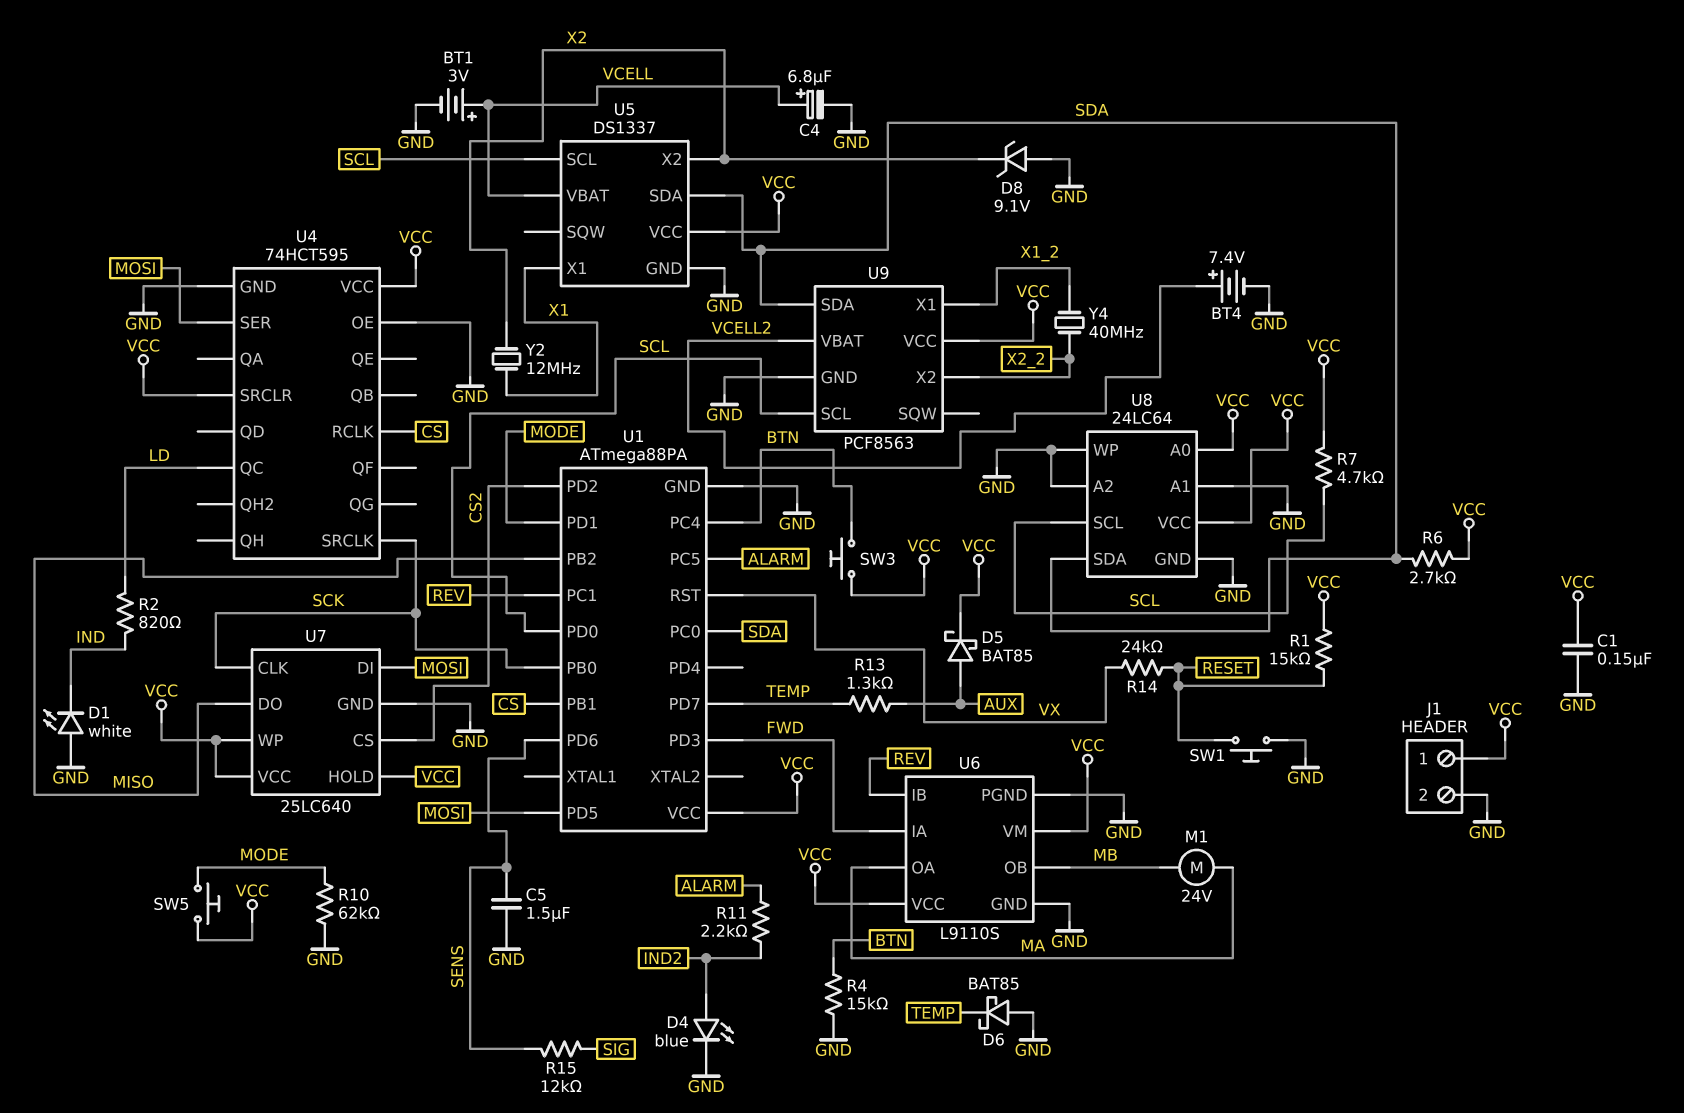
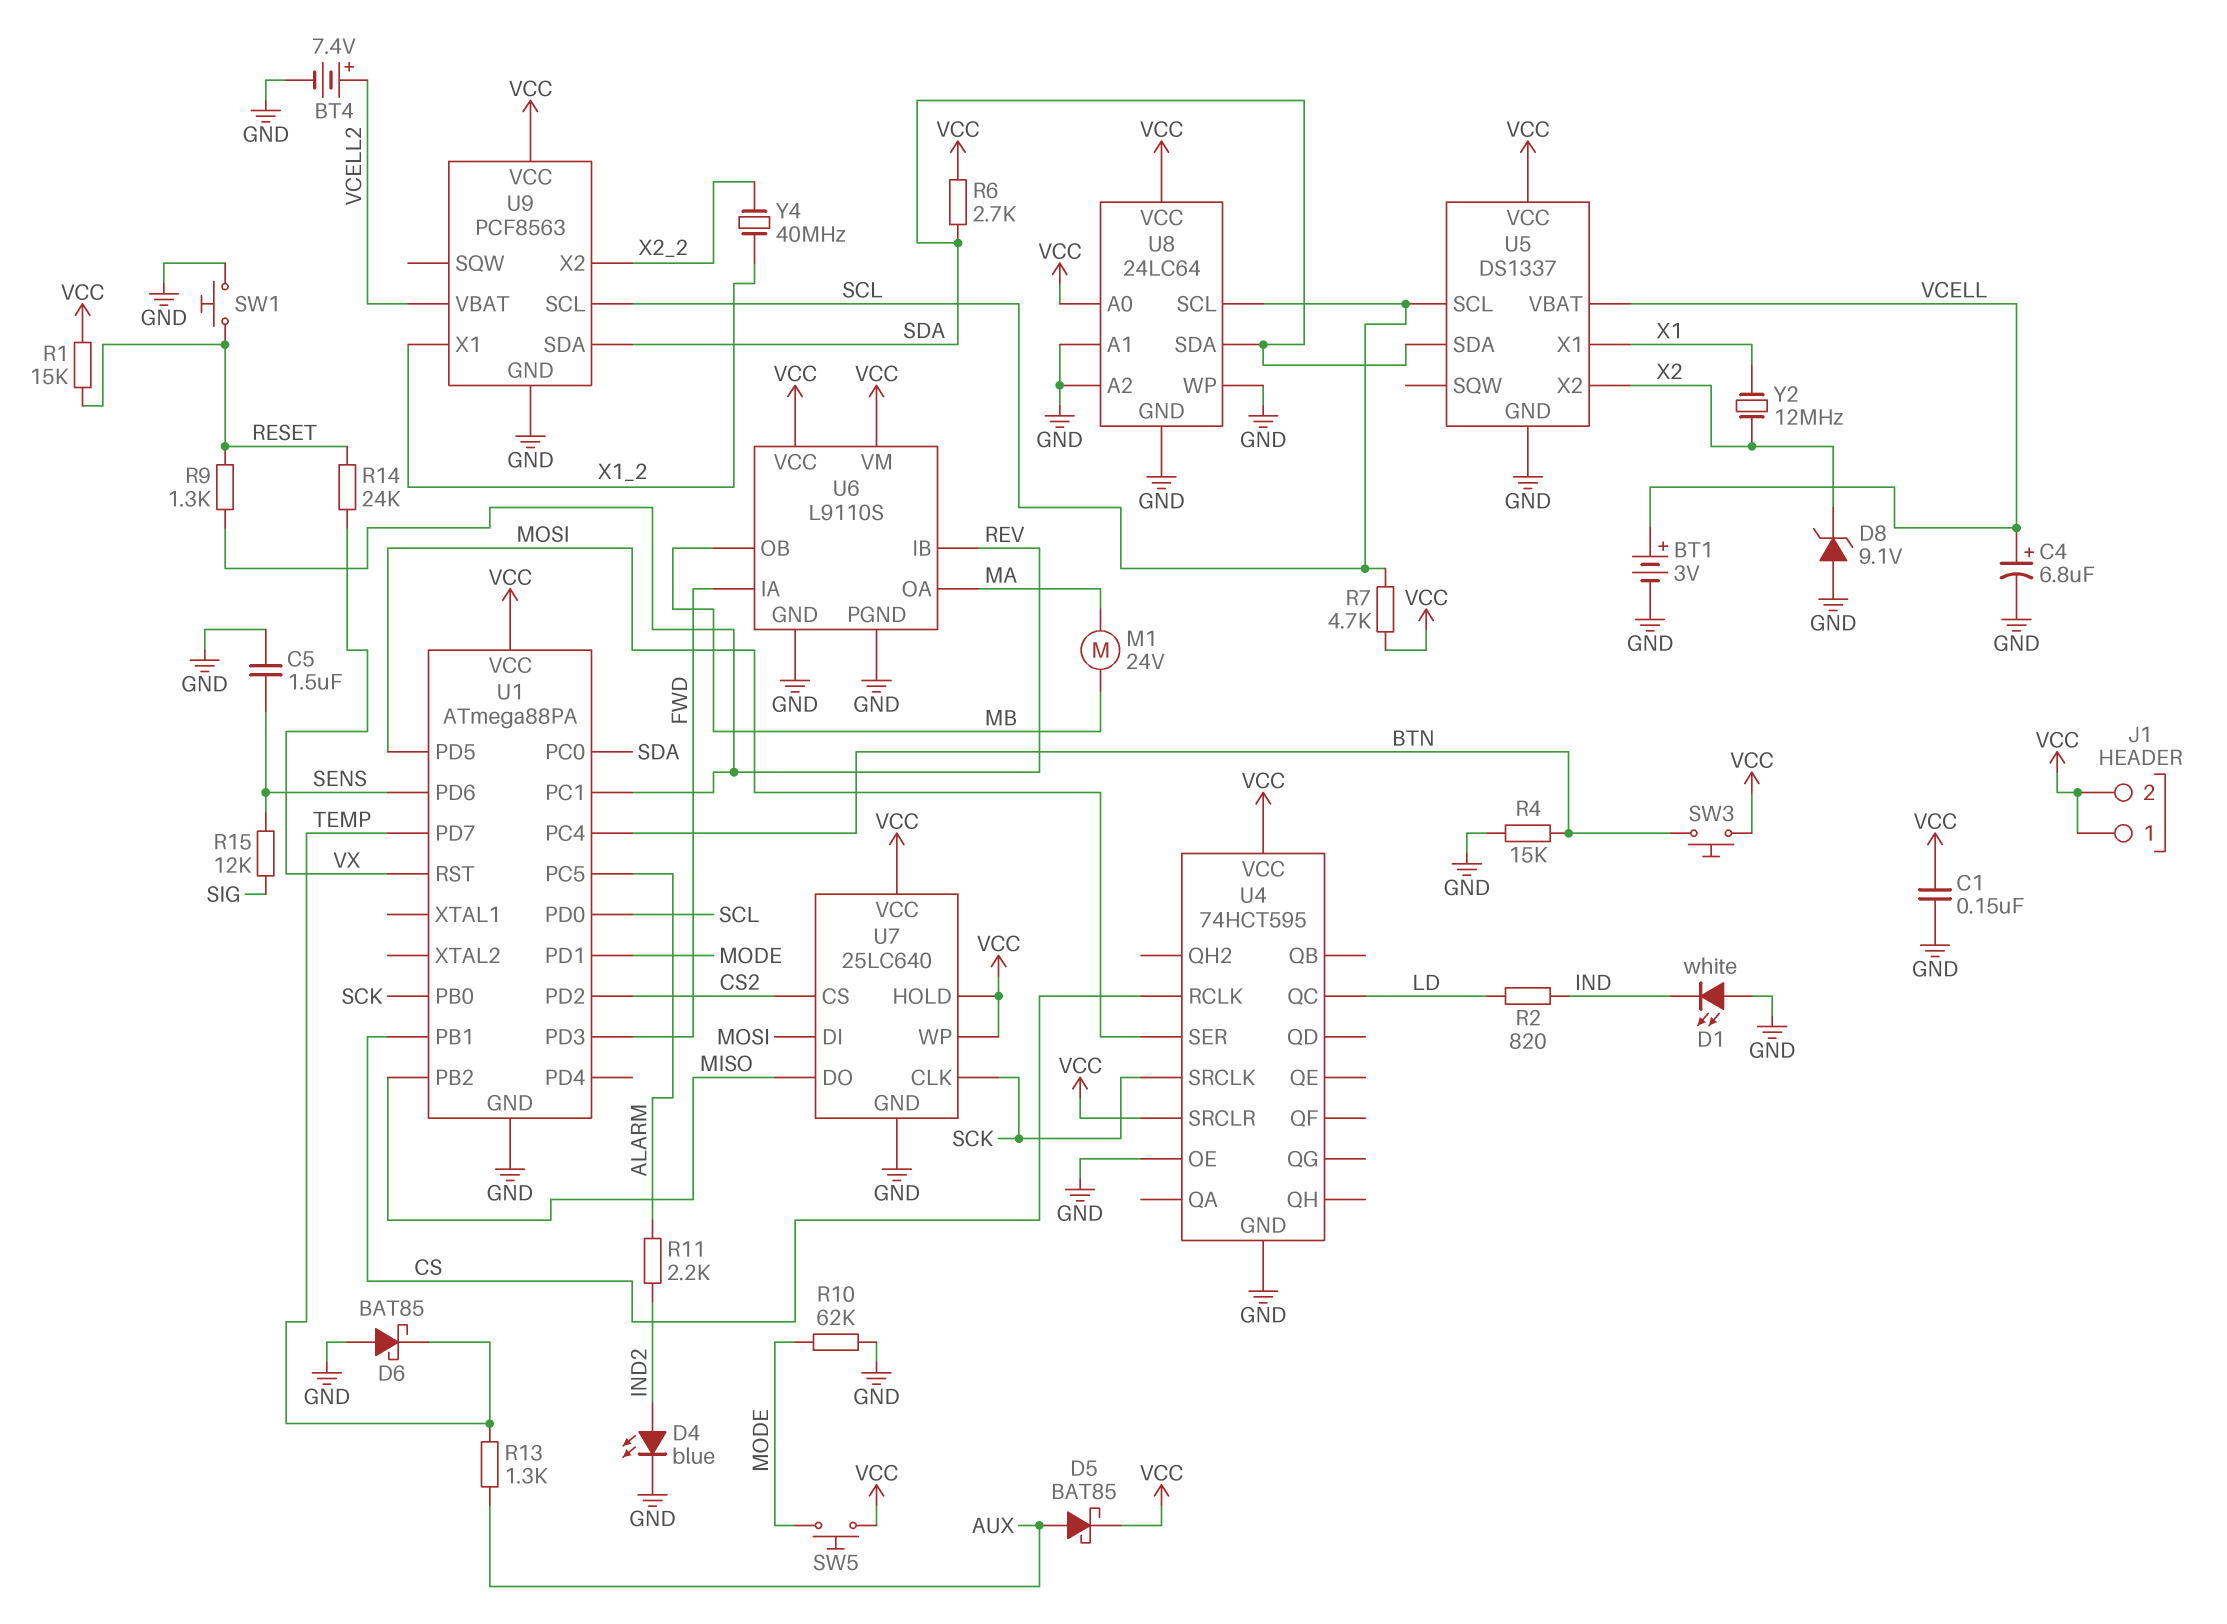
J1 pin 2: GND -> VCC
R9: none -> 1.3k (RESET, REV)

